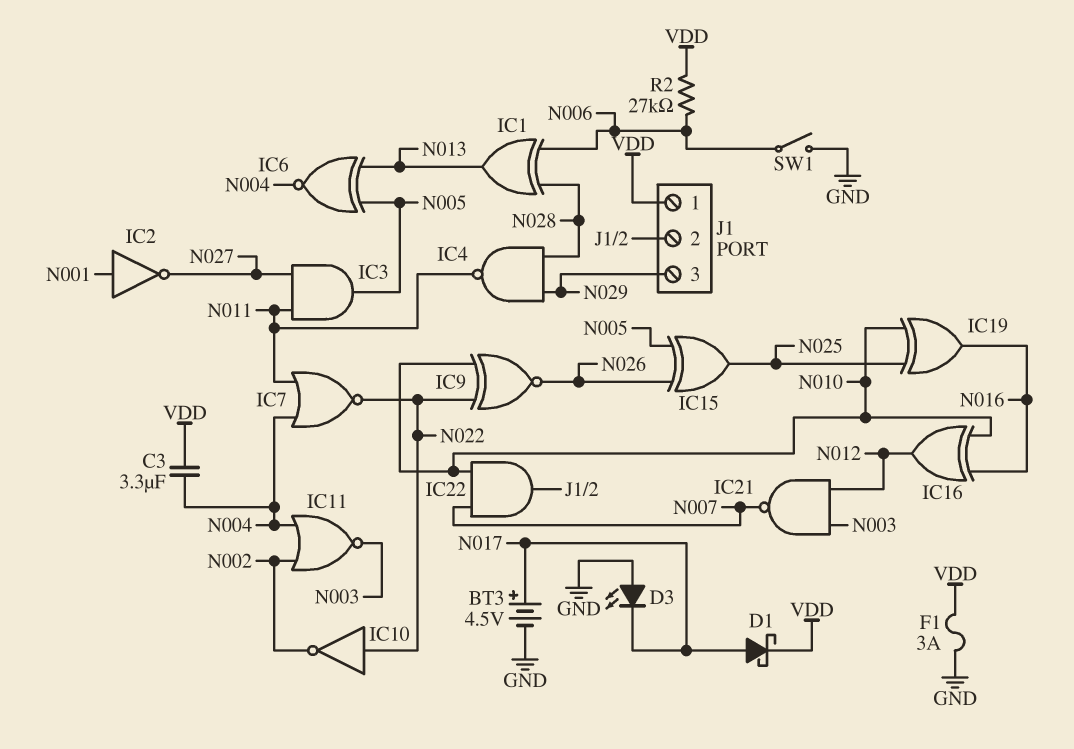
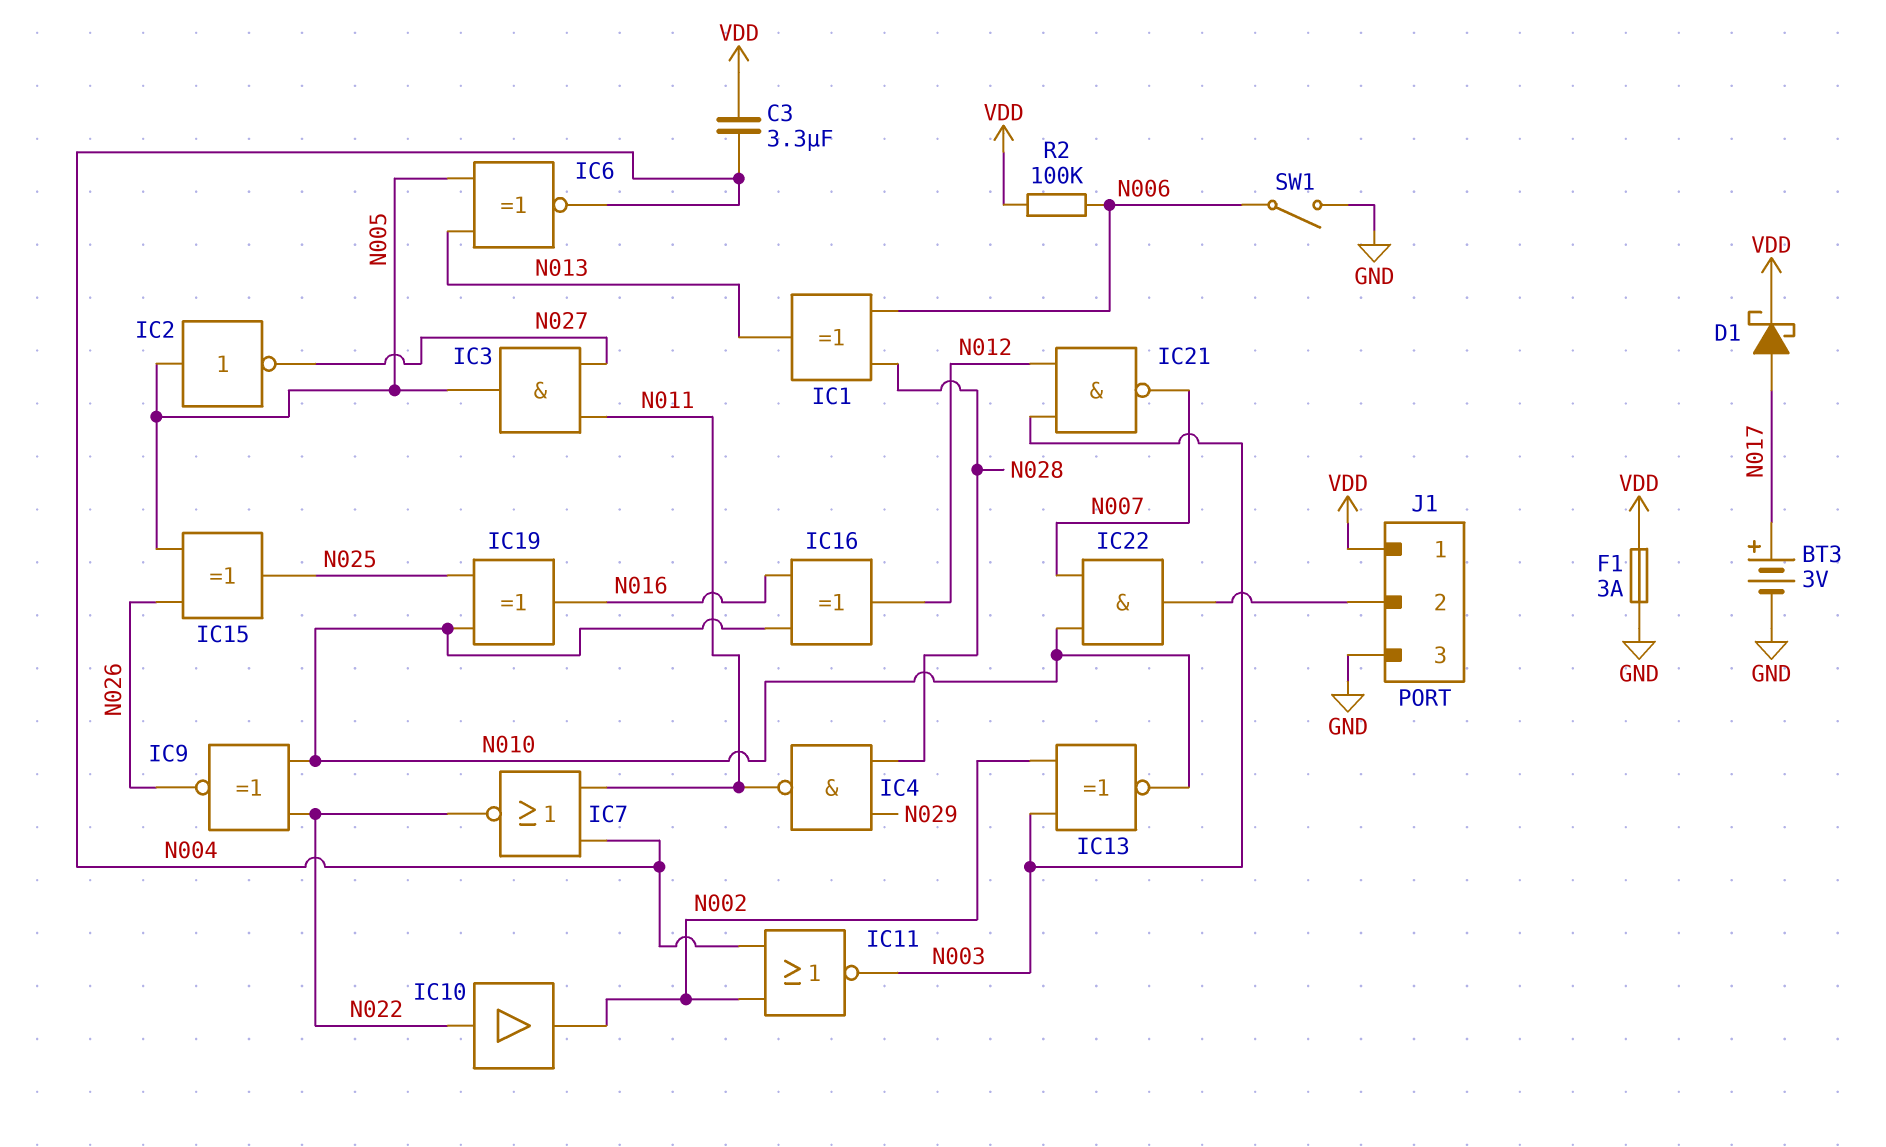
BT3: 4.5V (plus N017, minus GND) -> 3V (plus N017, minus GND)
D3: LED (A GND, K N017) -> none
IC2: NOT (in N001, out N027) -> NOT (in N005, out N027)
IC10: NOT (in N022, out N002) -> buffer (in N022, out N002)
IC13: none -> XNOR (in N002, in N003, out N010)
J1 pin 3: N029 -> GND
R2: 27k (N006, VDD) -> 100k (N006, VDD)

